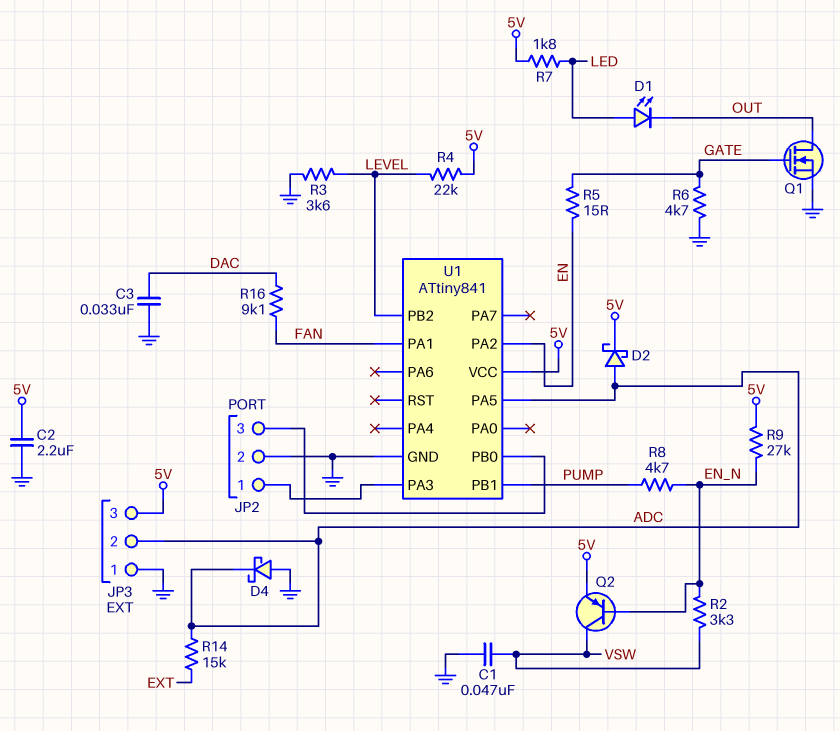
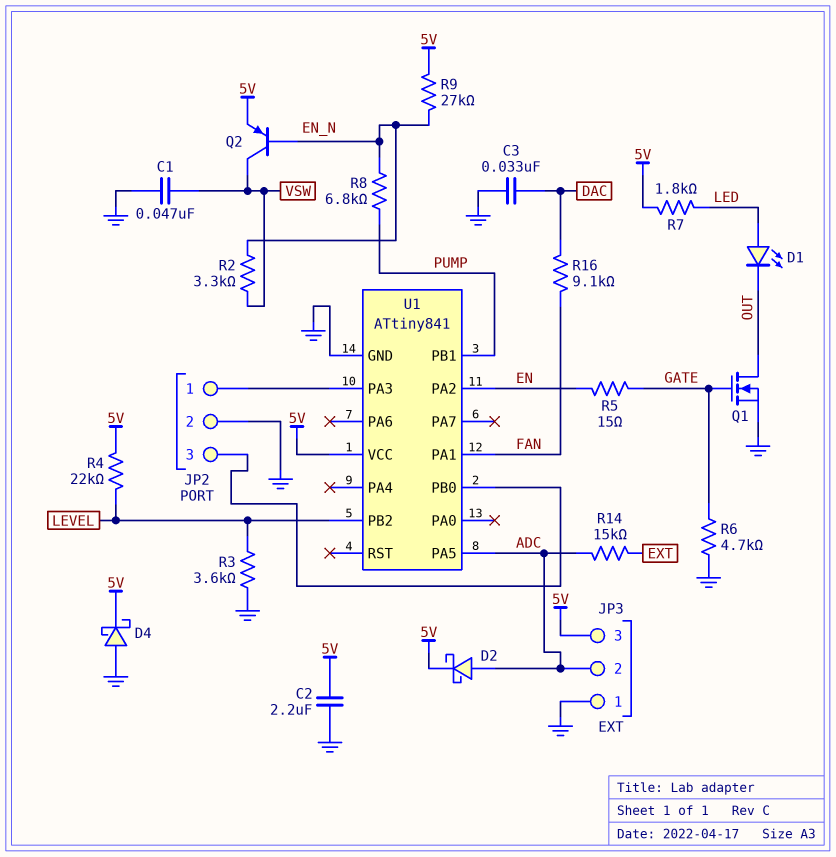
D4: schottky (A GND, K ADC) -> schottky (A GND, K 5V)
R8: 4.7k (EN_N, PUMP) -> 6.8k (EN_N, PUMP)

